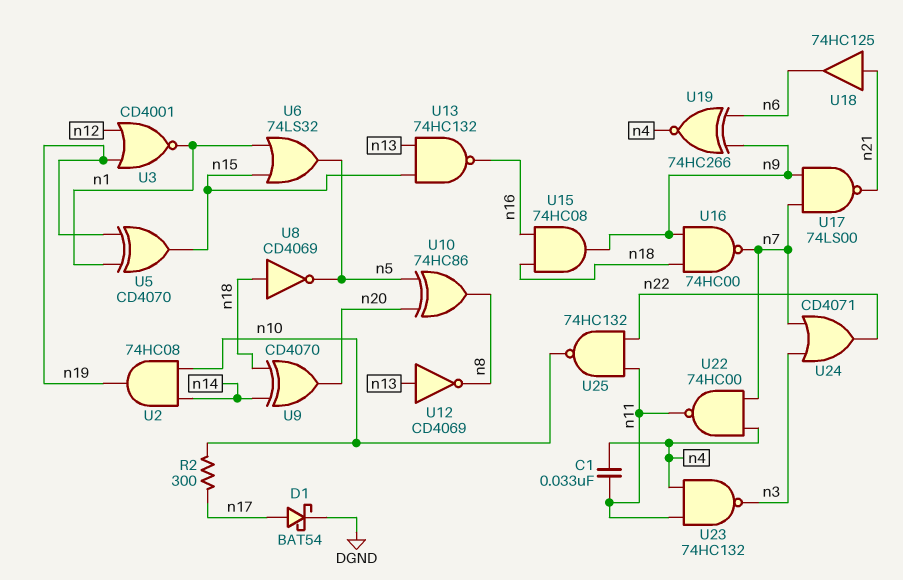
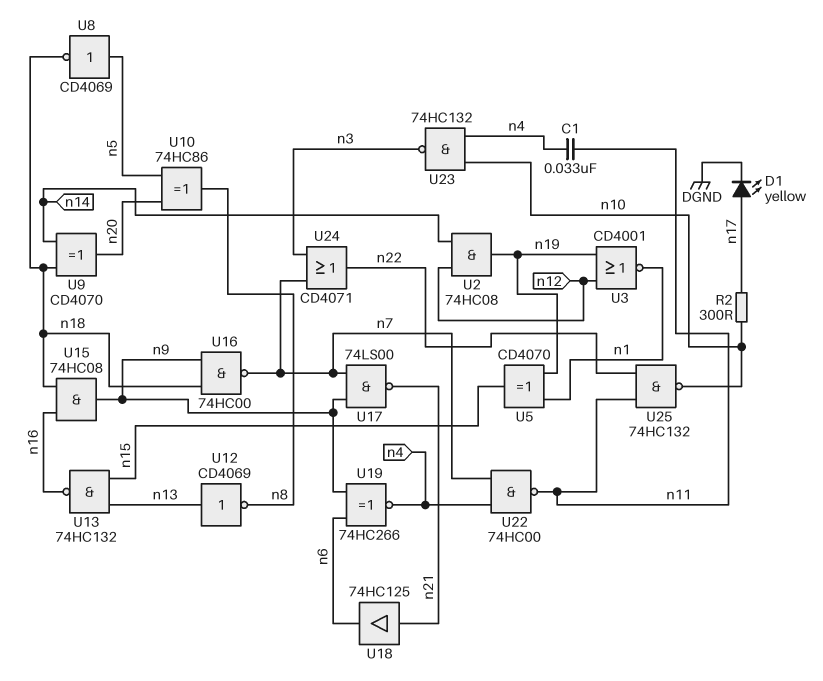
D1: schottky BAT54 (A n17, K DGND) -> LED yellow (A n17, K DGND)
U2: AND 74HC08 (in n10, in n14, out n19) -> AND 74HC08 (in n12, in n14, out n19)
U6: OR 74LS32 (in n1, in n15, out n5) -> none
U8: NOT CD4069 (in n18, out n5) -> NOT CD4069 (in n5, out n18)
U23: NAND 74HC132 (in n4, in n11, out n3) -> NAND 74HC132 (in n4, in n10, out n3)

